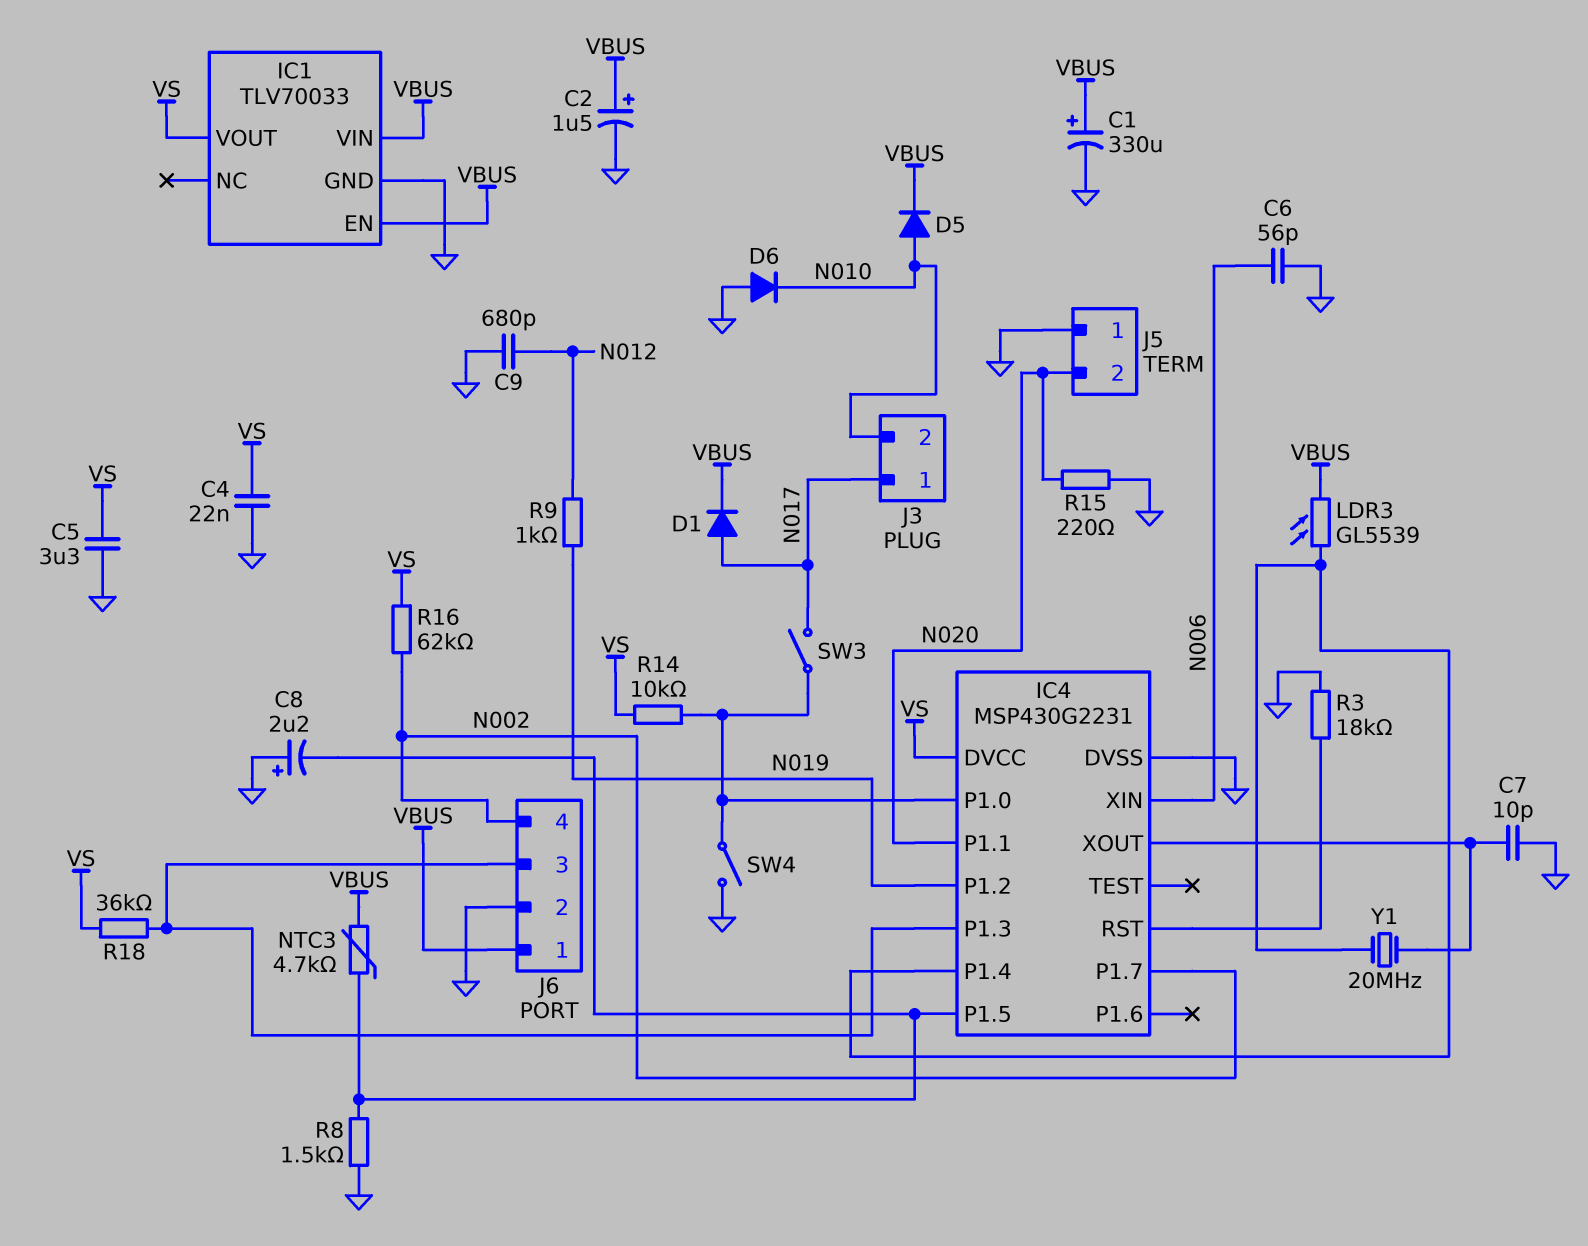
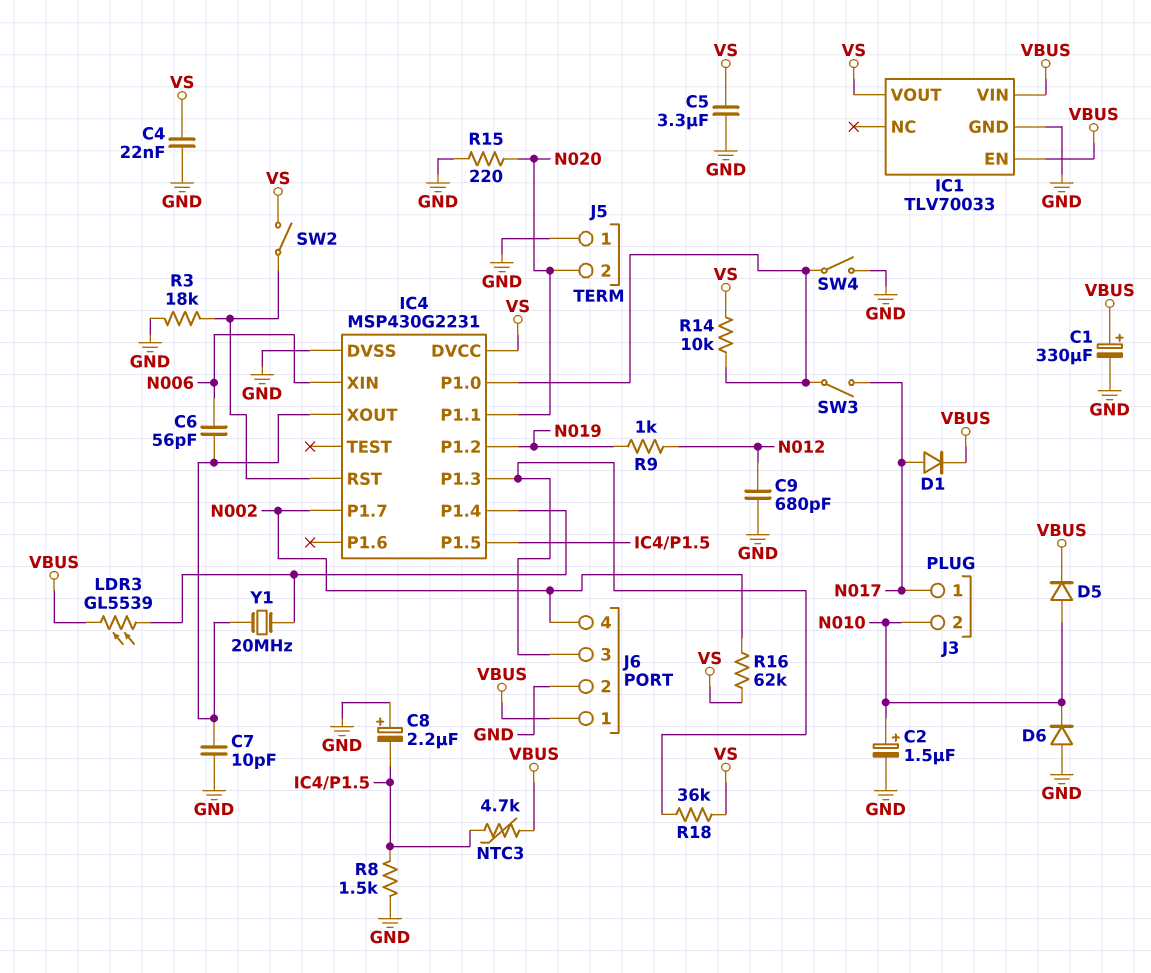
C2: 1.5uF (plus VBUS, minus GND) -> 1.5uF (plus N010, minus GND)
C6: 56pF (GND, N006) -> 56pF (IC4/XOUT, N006)
SW2: none -> switch (IC4/RST, VS)

